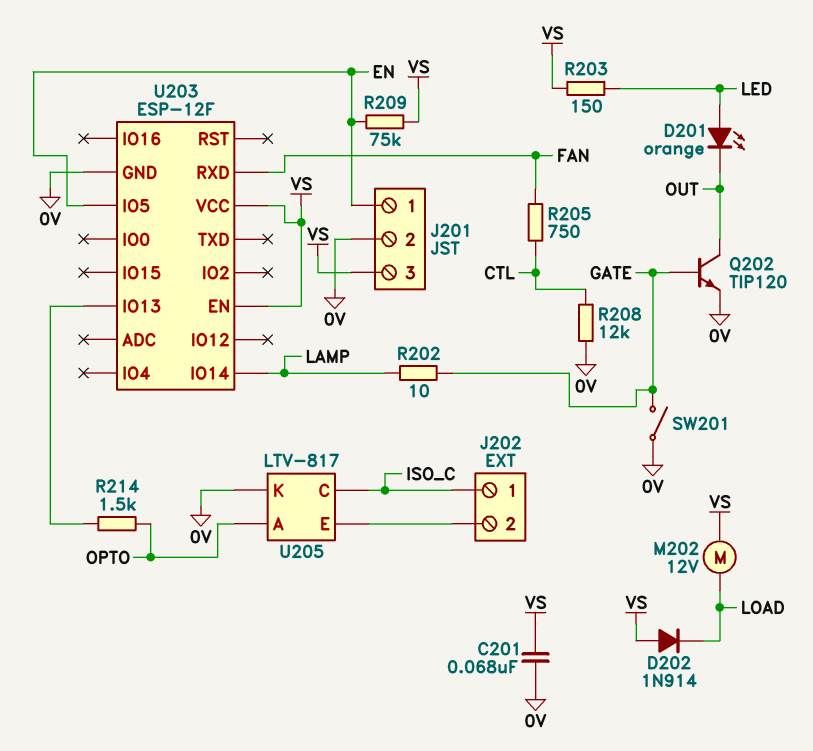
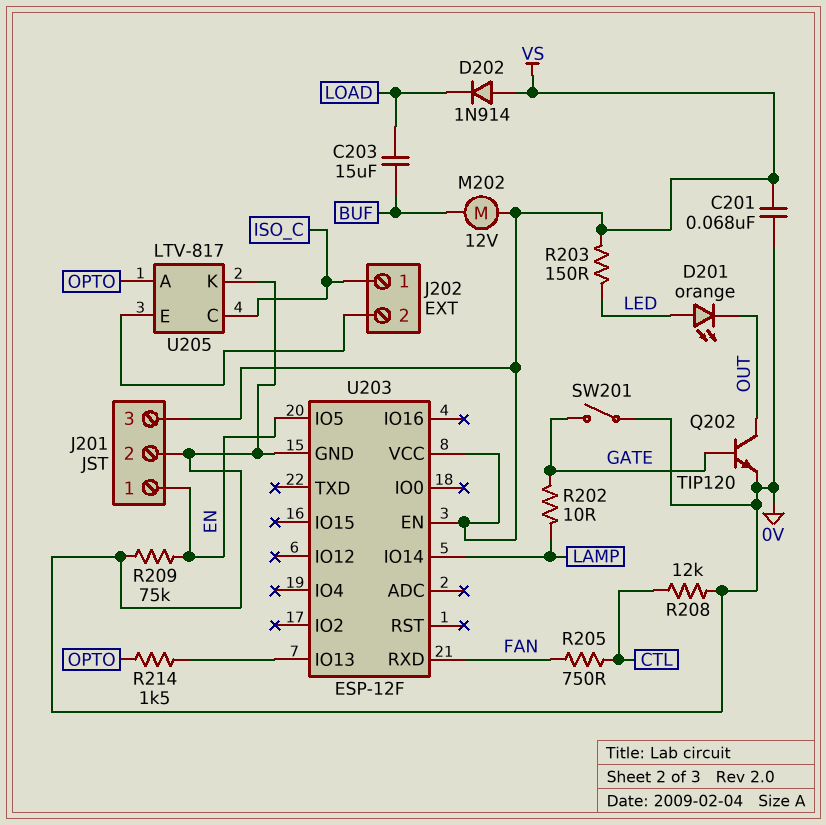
C203: none -> 15uF (BUF, LOAD)
M202: motor 12V (LOAD, VS) -> motor 12V (BUF, VS)
R209: 75k (EN, VS) -> 75k (0V, EN)

